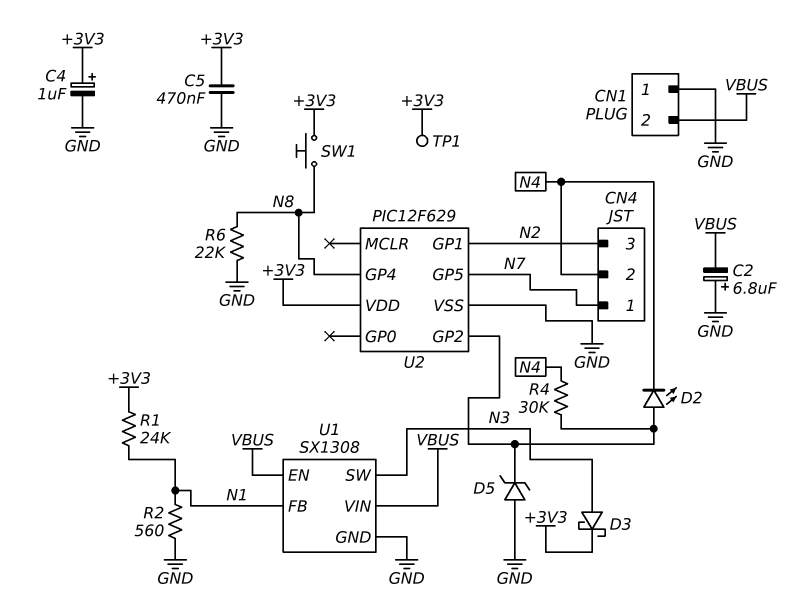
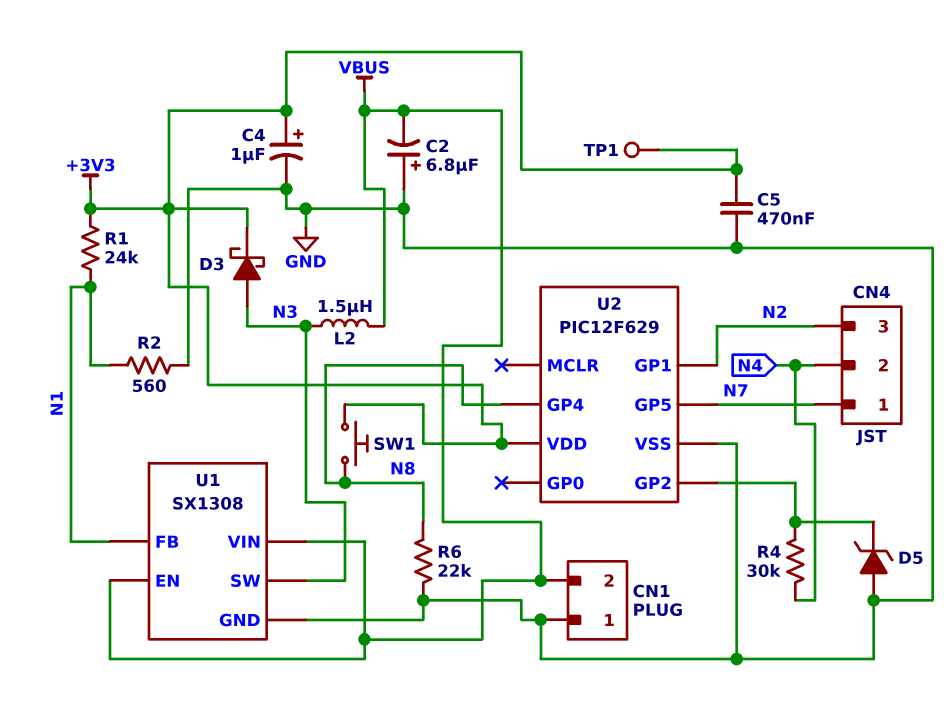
D2: LED (A U2/GP2, K N4) -> none
L2: none -> 1.5uH (N3, VBUS)

